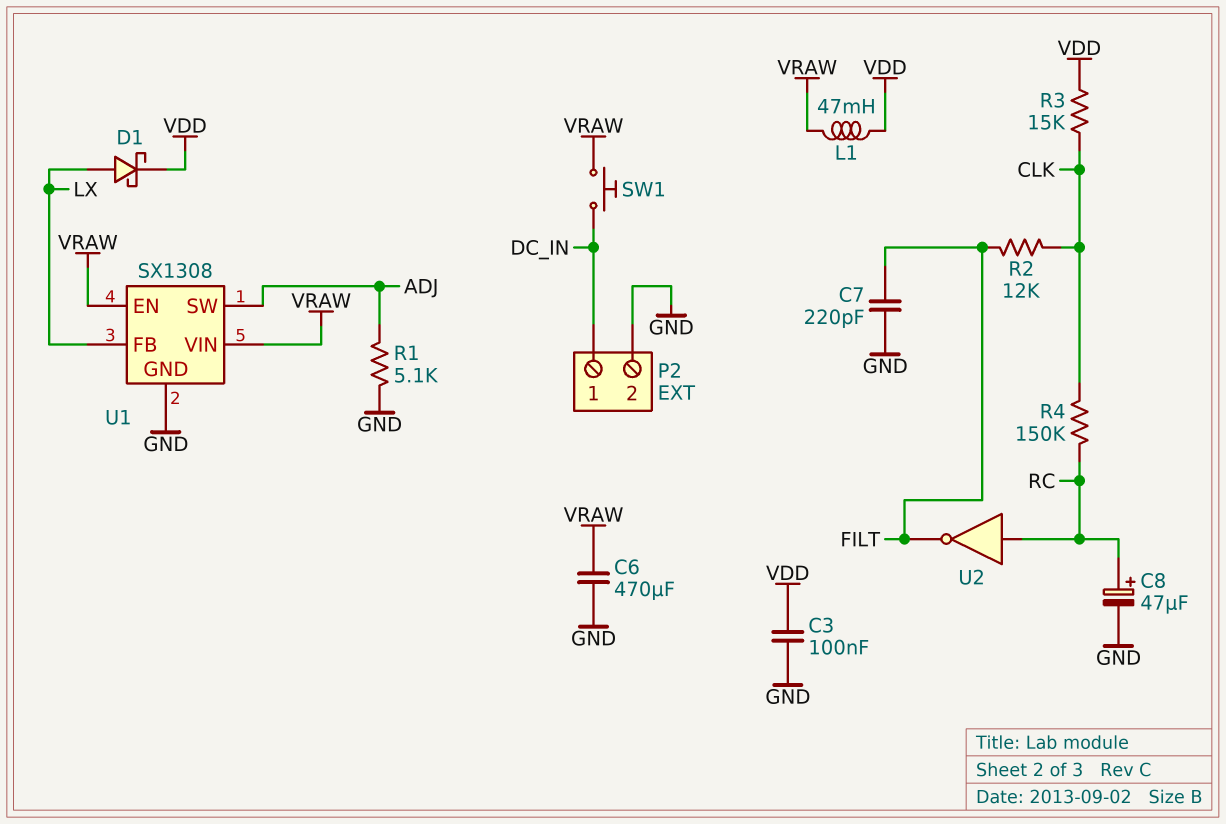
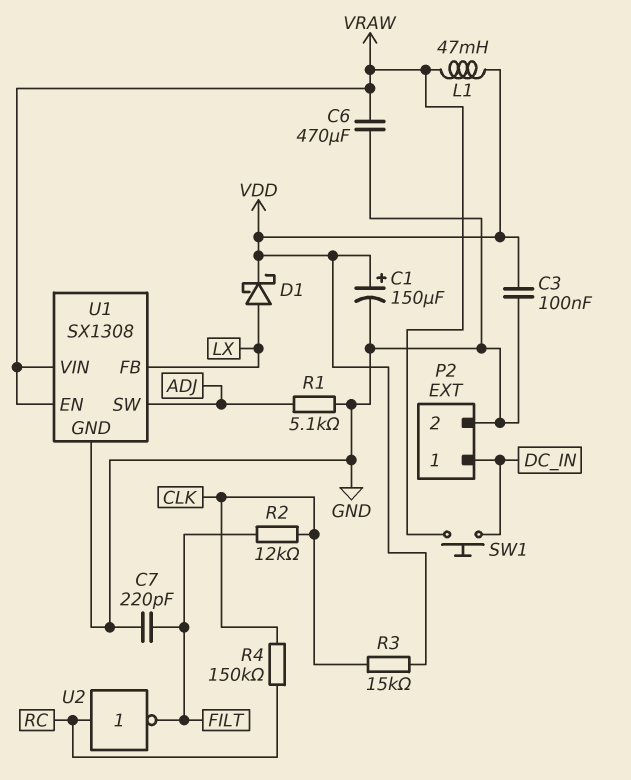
C1: none -> 150uF (plus VDD, minus GND)
C8: 47uF (plus RC, minus GND) -> none

